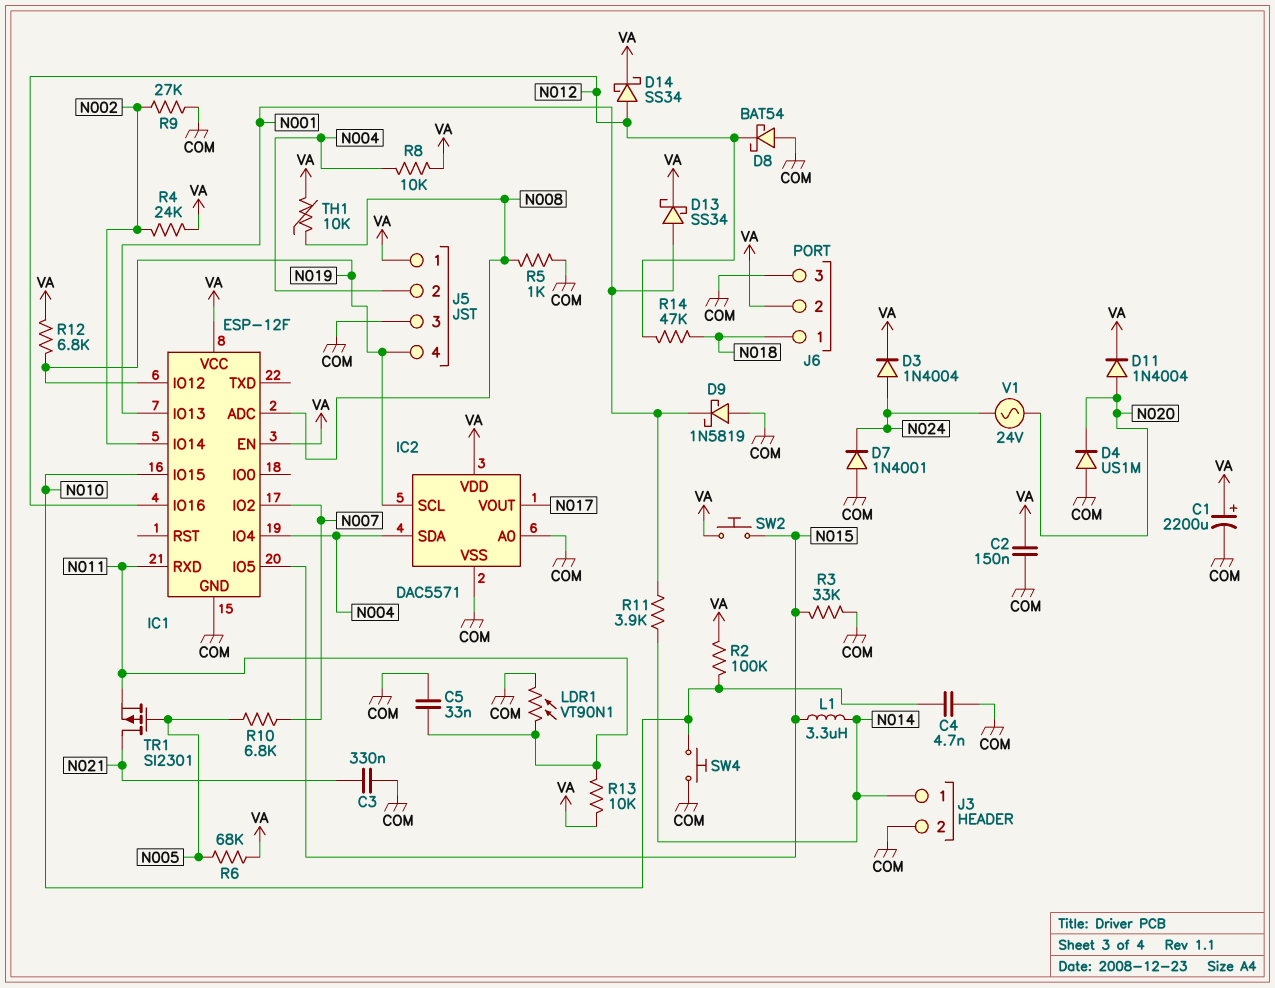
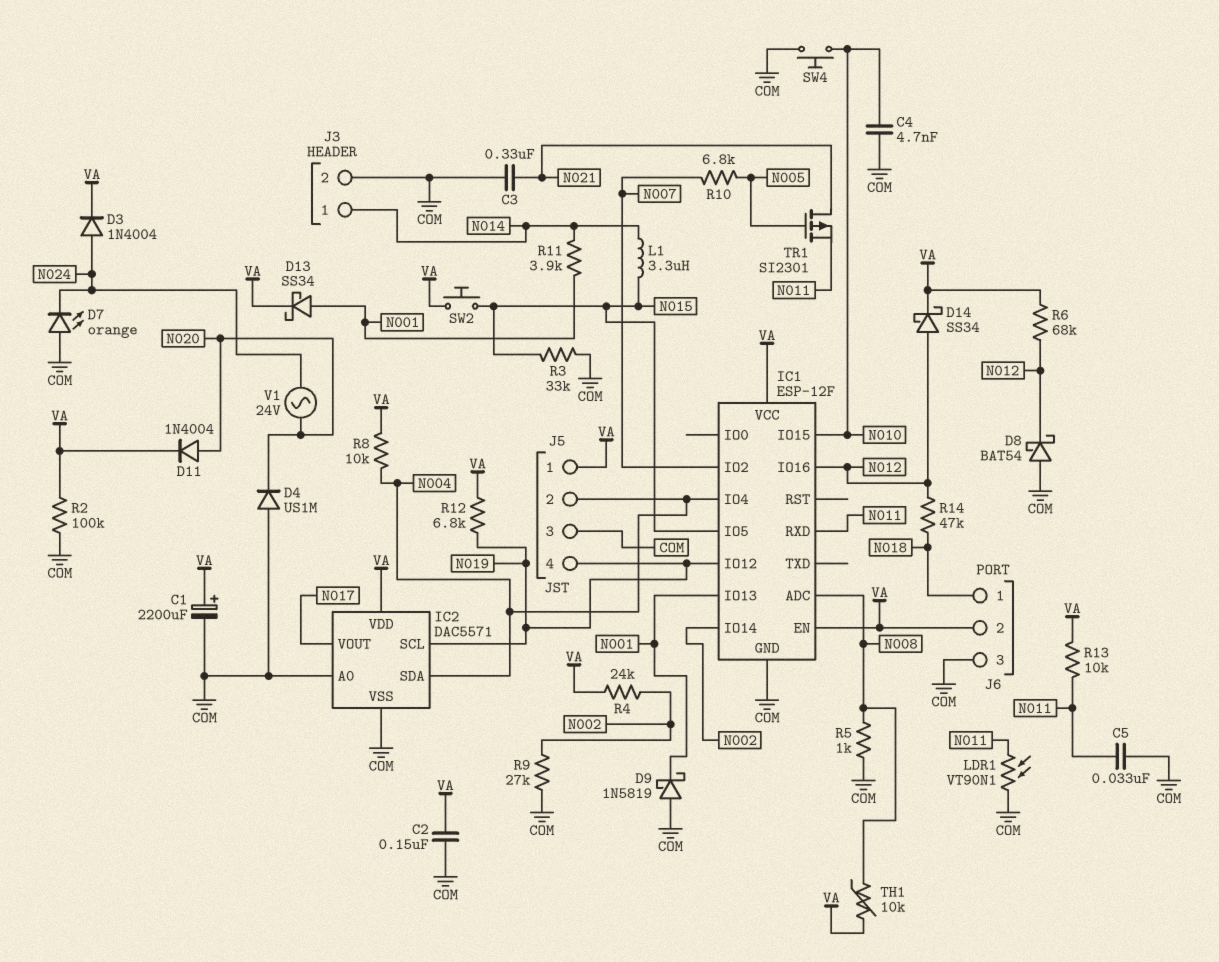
D7: diode 1N4001 (A COM, K N024) -> LED orange (A COM, K N024)
R2: 100k (N010, VA) -> 100k (COM, VA)
R6: 68k (N005, VA) -> 68k (N012, VA)

